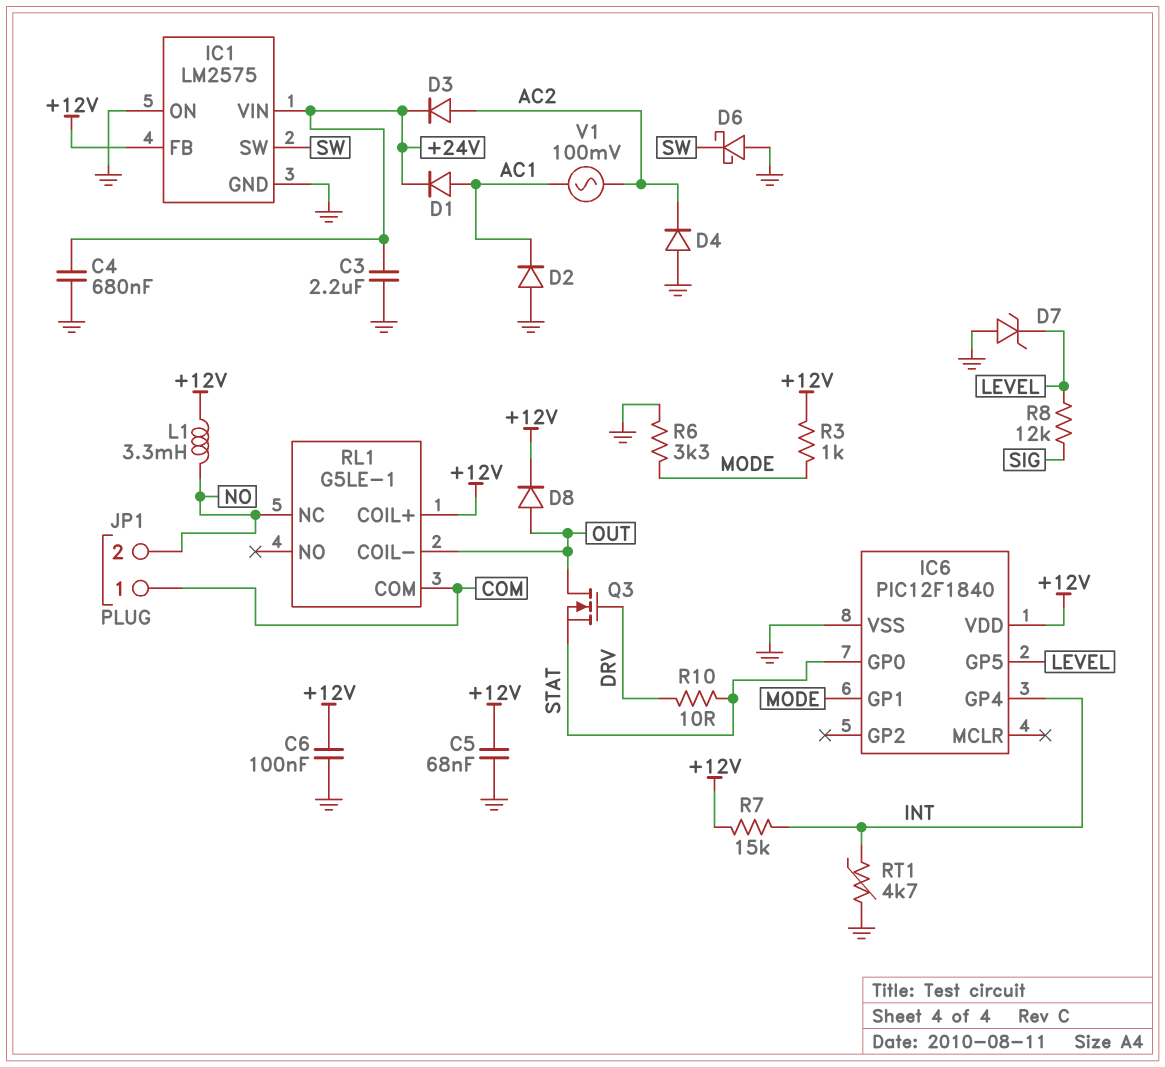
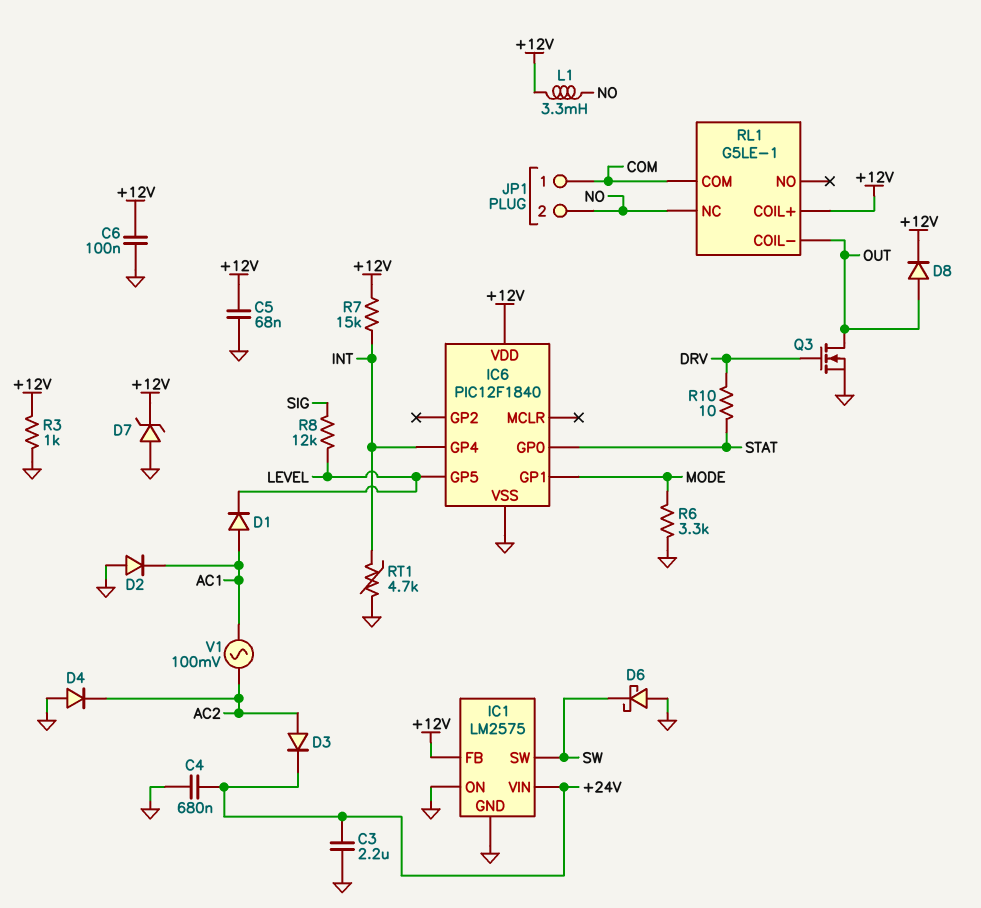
D1: diode (A AC1, K +24V) -> diode (A AC1, K LEVEL)
D7: zener (A GND, K LEVEL) -> zener (A GND, K +12V)
Q3: NMOS (G DRV, D OUT, S STAT) -> NMOS (G DRV, D OUT, S GND)
R3: 1k (+12V, MODE) -> 1k (+12V, GND)

